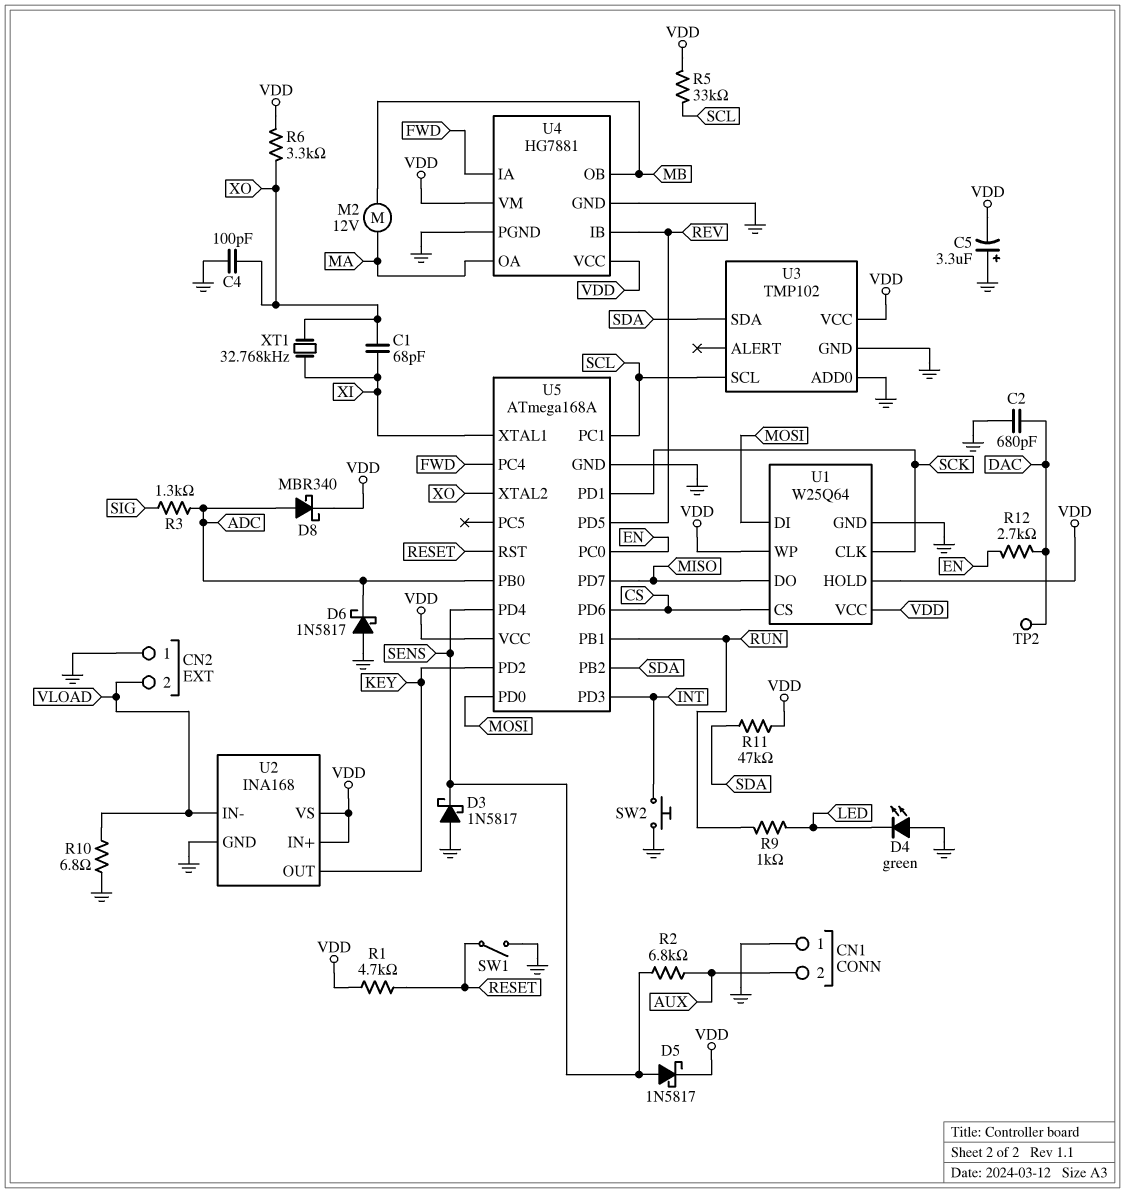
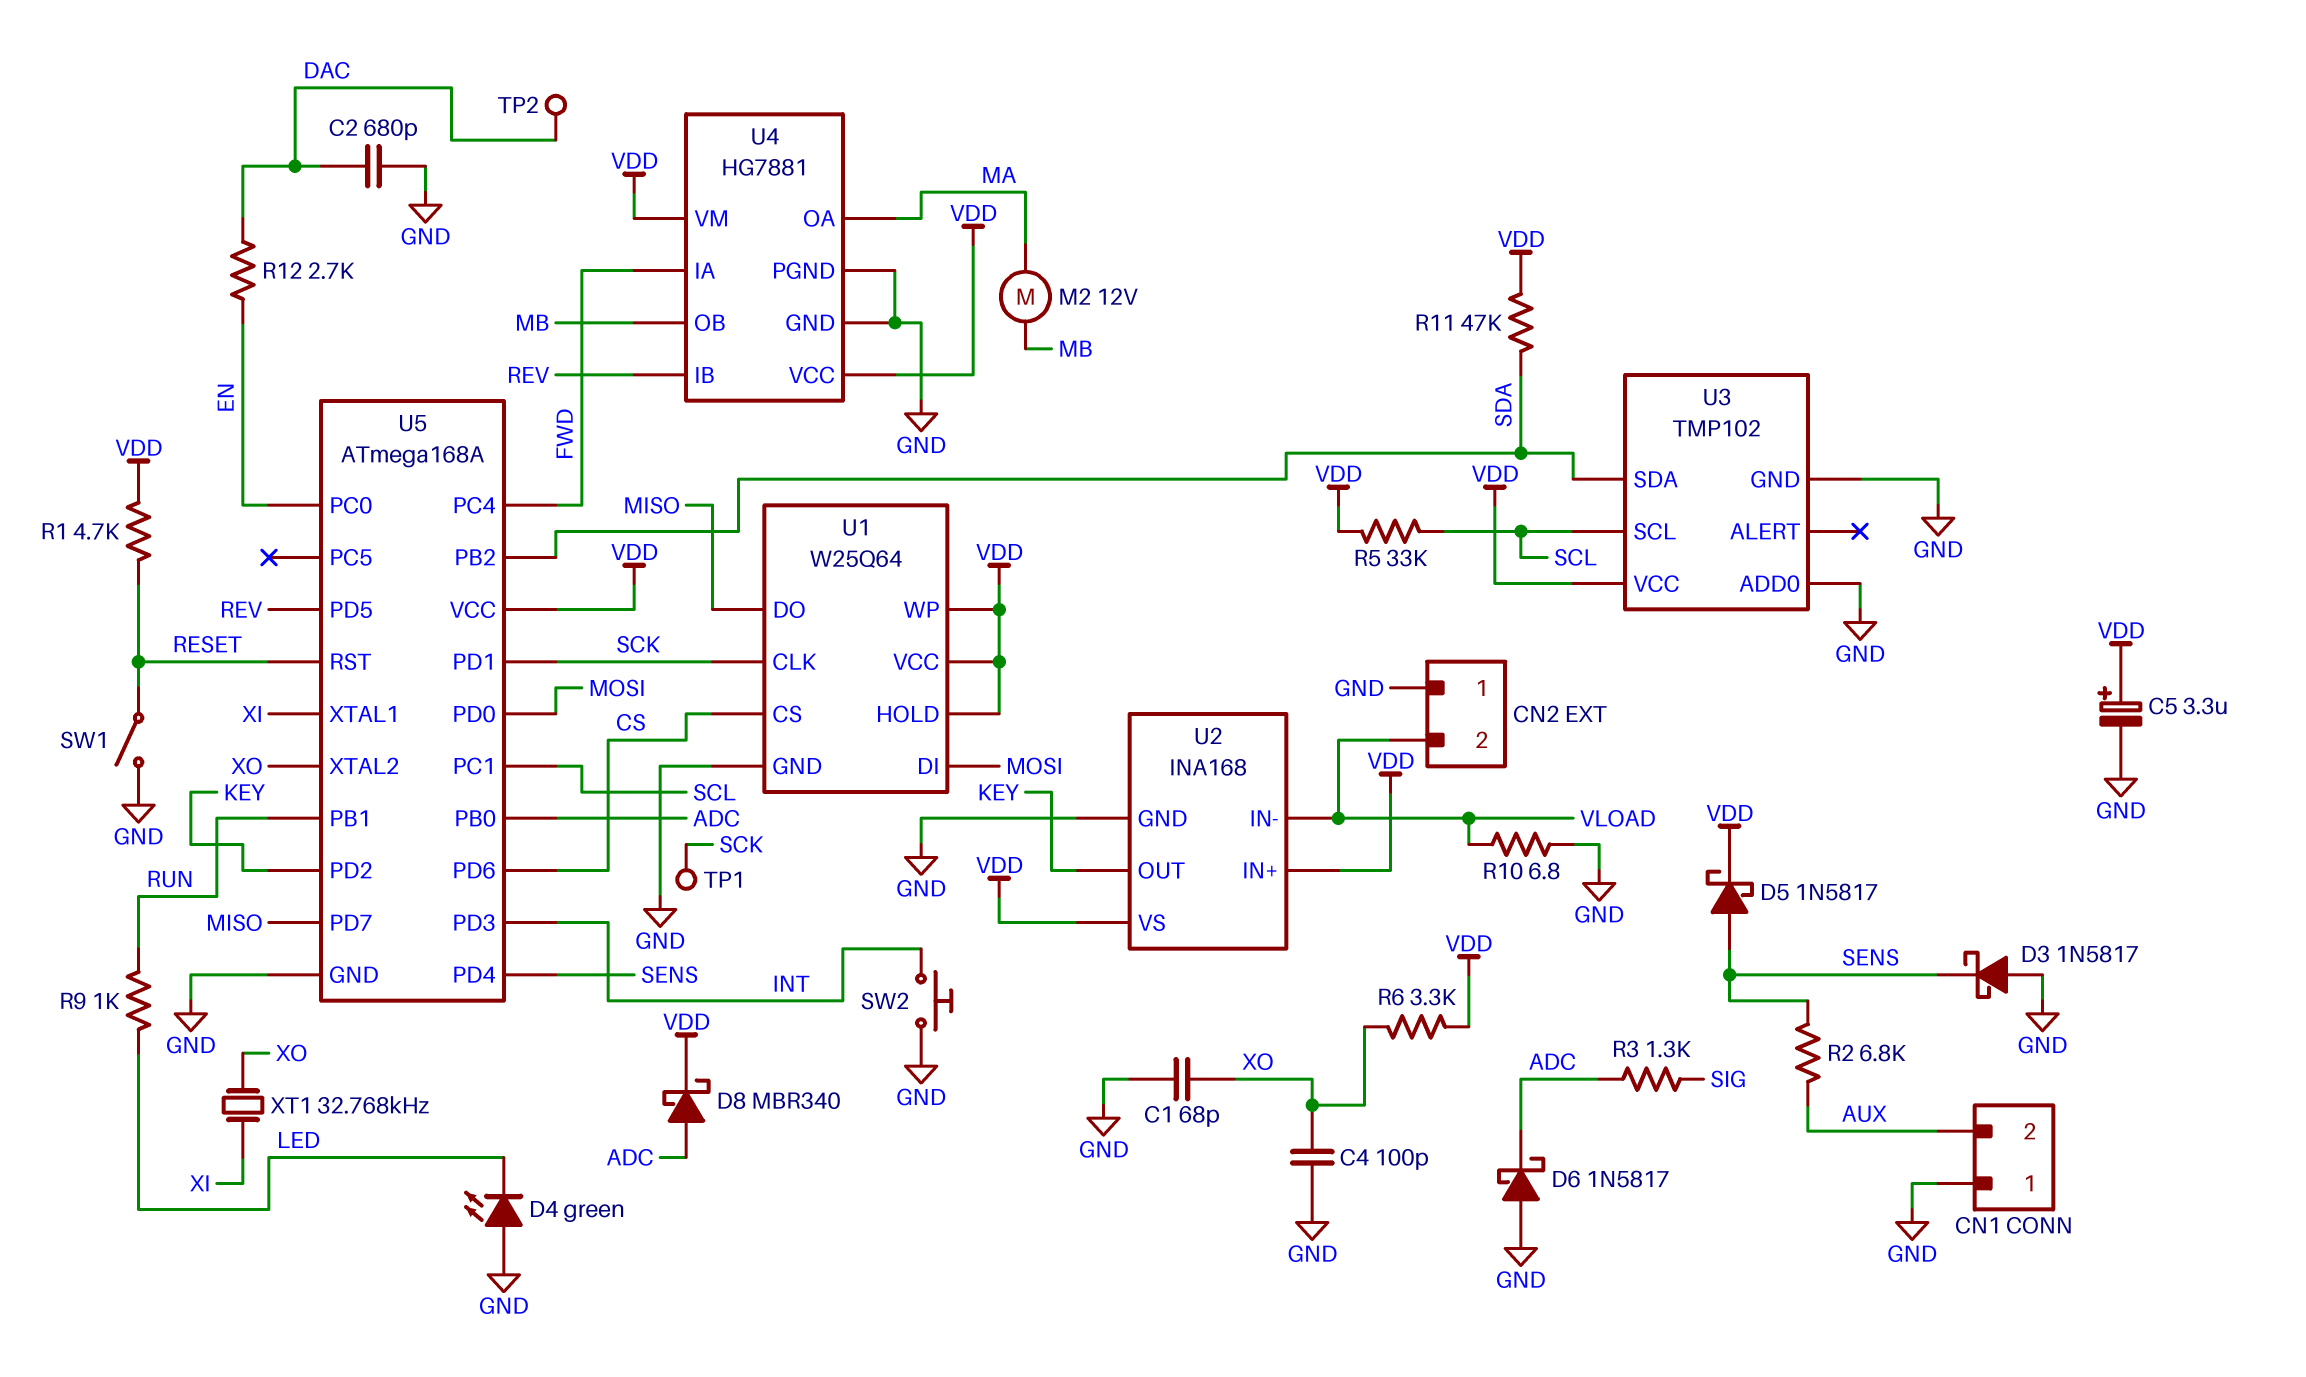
C1: 68pF (XI, XO) -> 68pF (GND, XO)
C5: 3.3uF (plus GND, minus VDD) -> 3.3uF (plus VDD, minus GND)
TP1: none -> test point (SCK)

